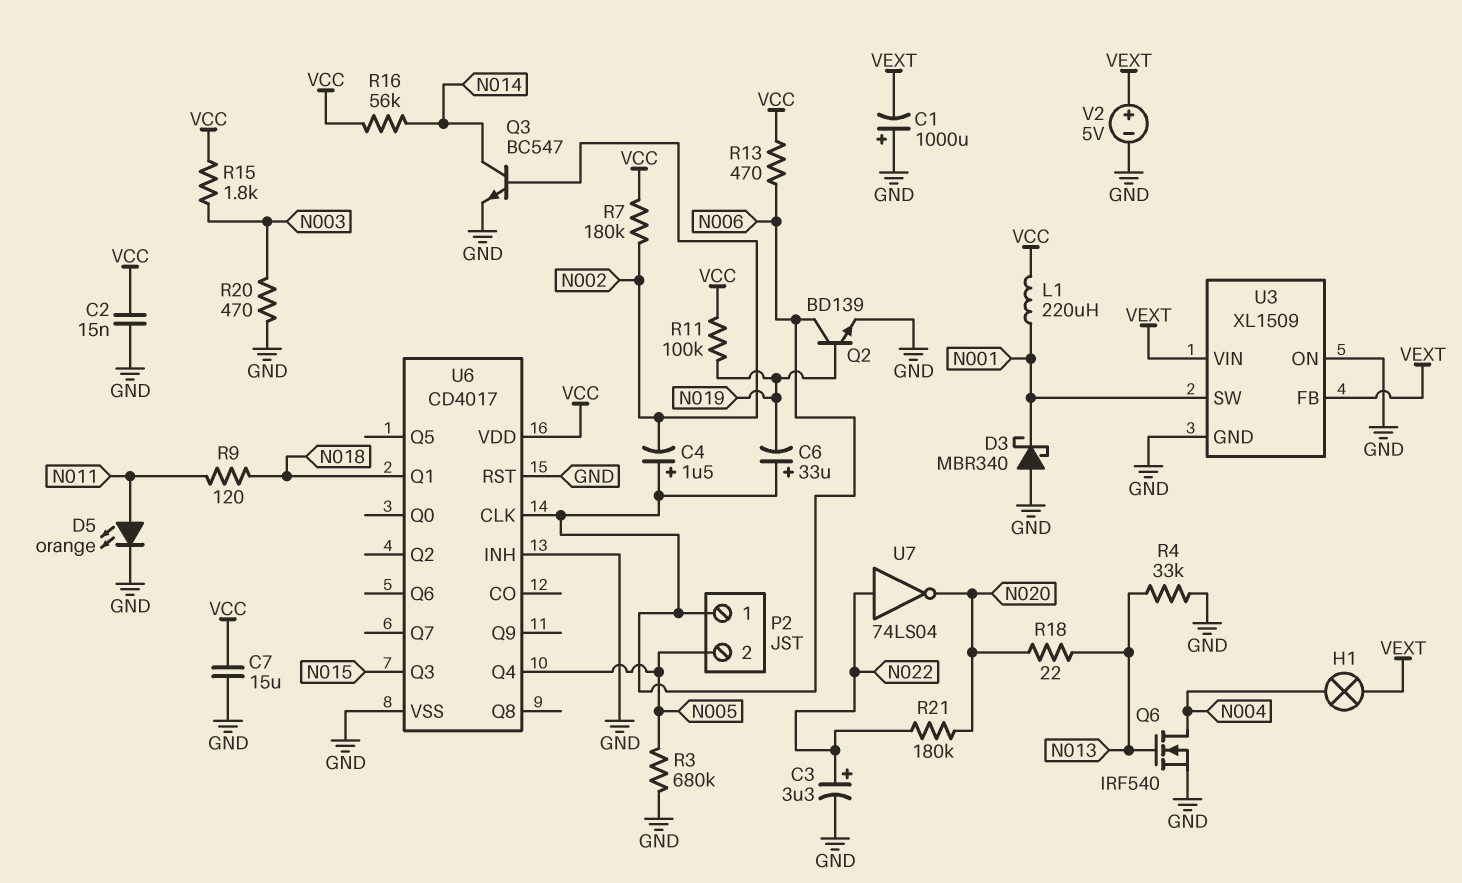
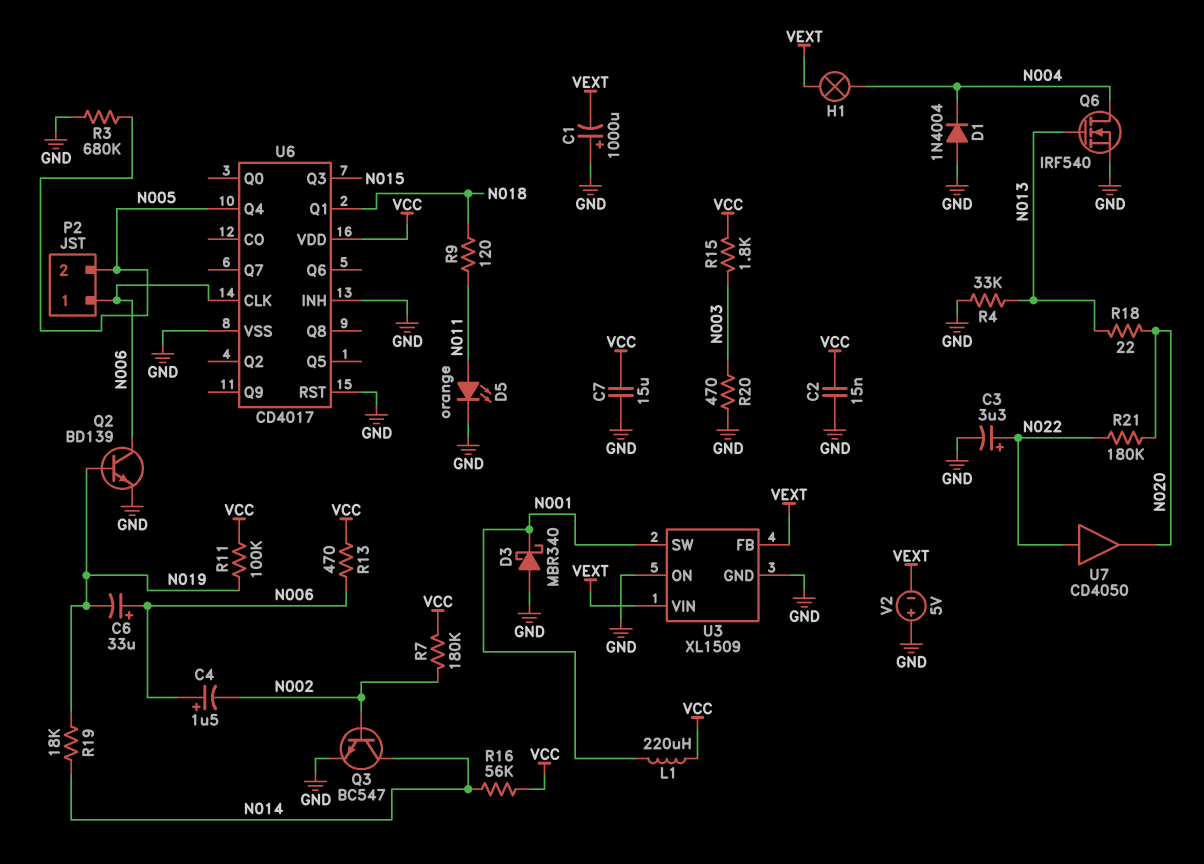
D1: none -> diode 1N4004 (A GND, K N004)
R19: none -> 18k (N014, N019)
U7: NOT 74LS04 (in N022, out N020) -> buffer CD4050 (in N022, out N020)
V2: 5V (plus VEXT, minus GND) -> 5V (plus GND, minus VEXT)

